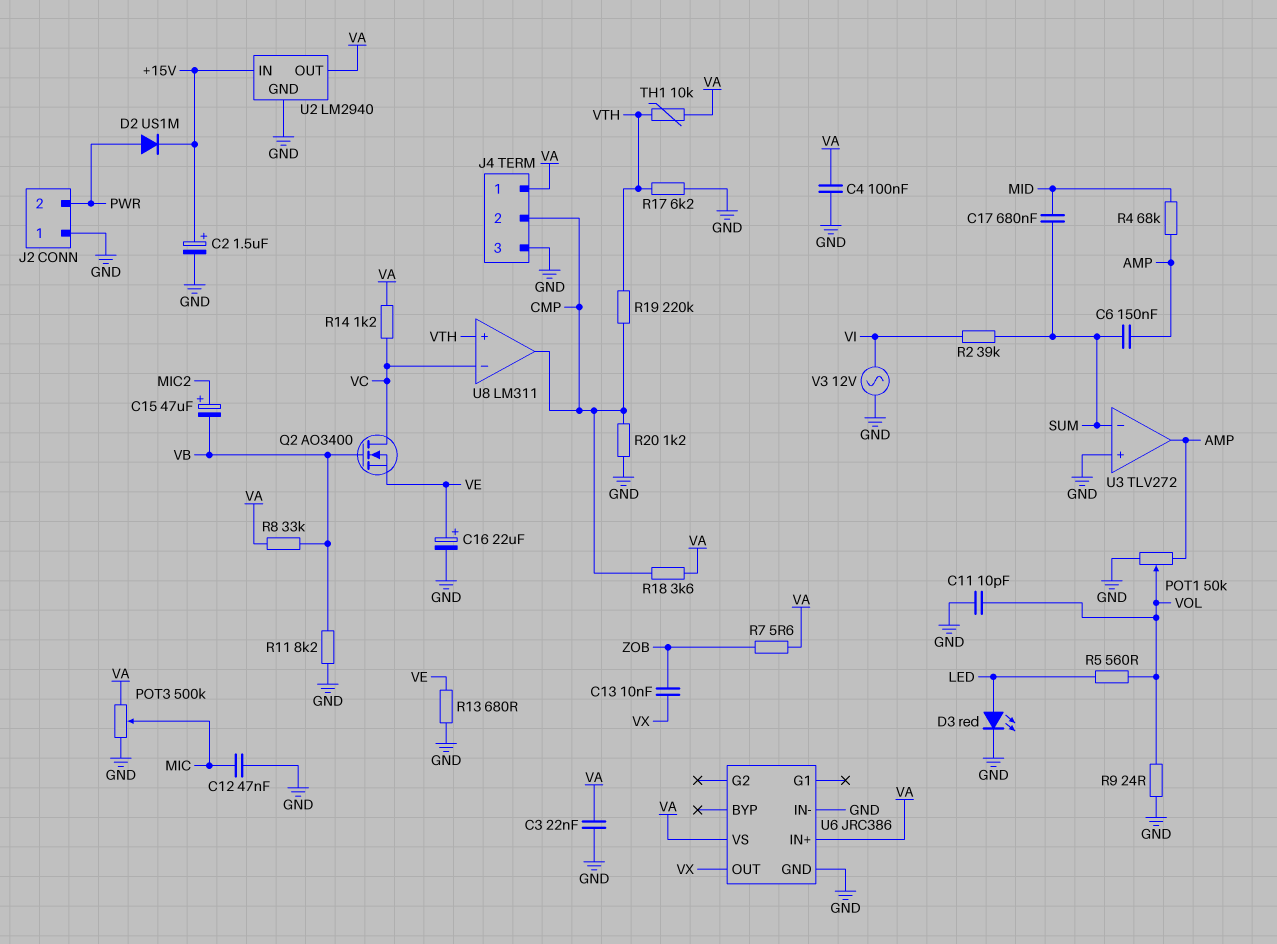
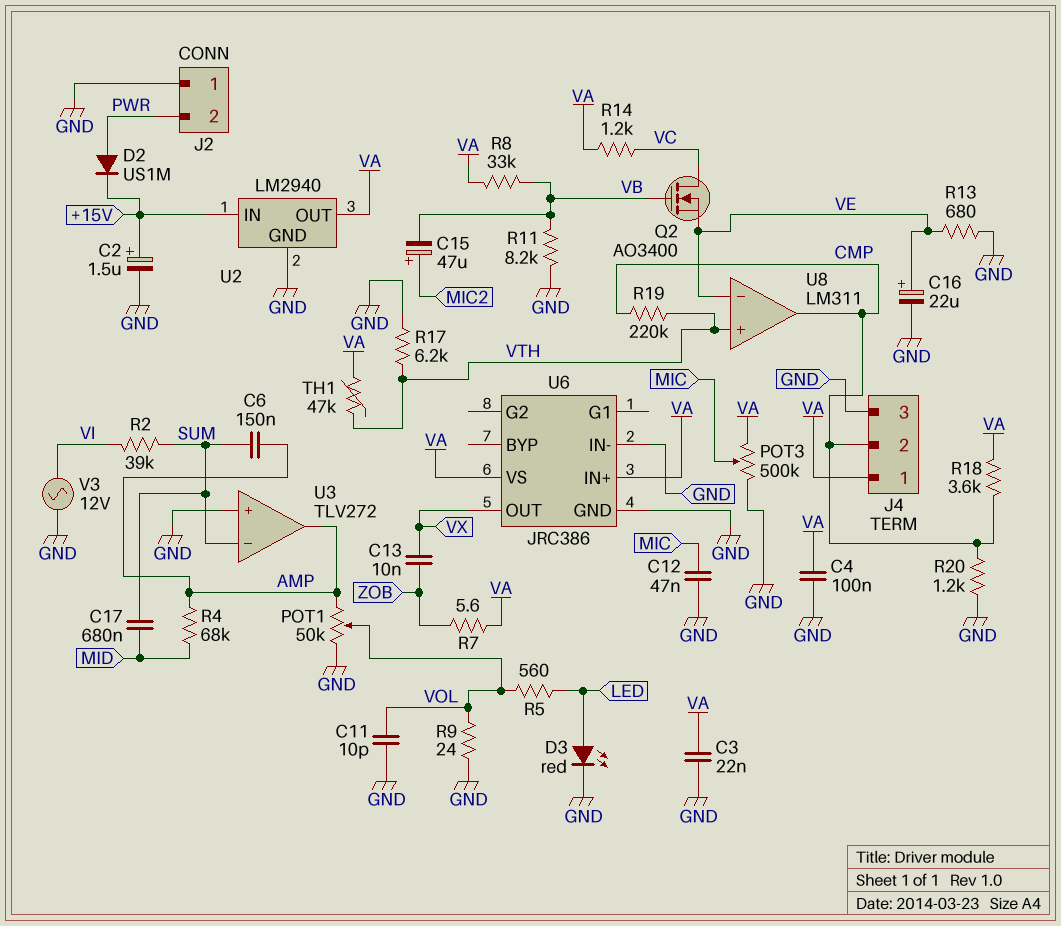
TH1: 10k (VA, VTH) -> 47k (VA, VTH)
U8 pin in-: VC -> VE

